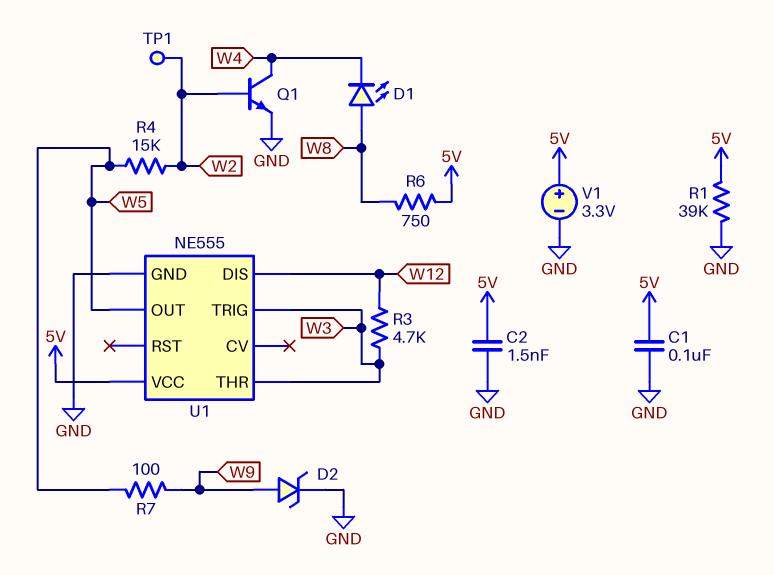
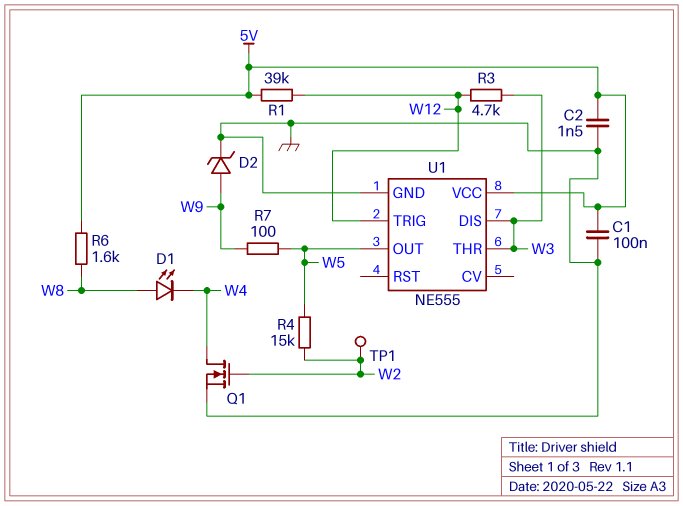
Q1: NPN (B W2, C W4, E GND) -> NMOS (G W2, D W4, S GND)
R1: 39k (5V, GND) -> 39k (5V, W12)
R6: 750 (5V, W8) -> 1.6k (5V, W8)
U1 pin DIS: W12 -> W3
U1 pin TRIG: W3 -> W12
V1: 3.3V (plus 5V, minus GND) -> none

